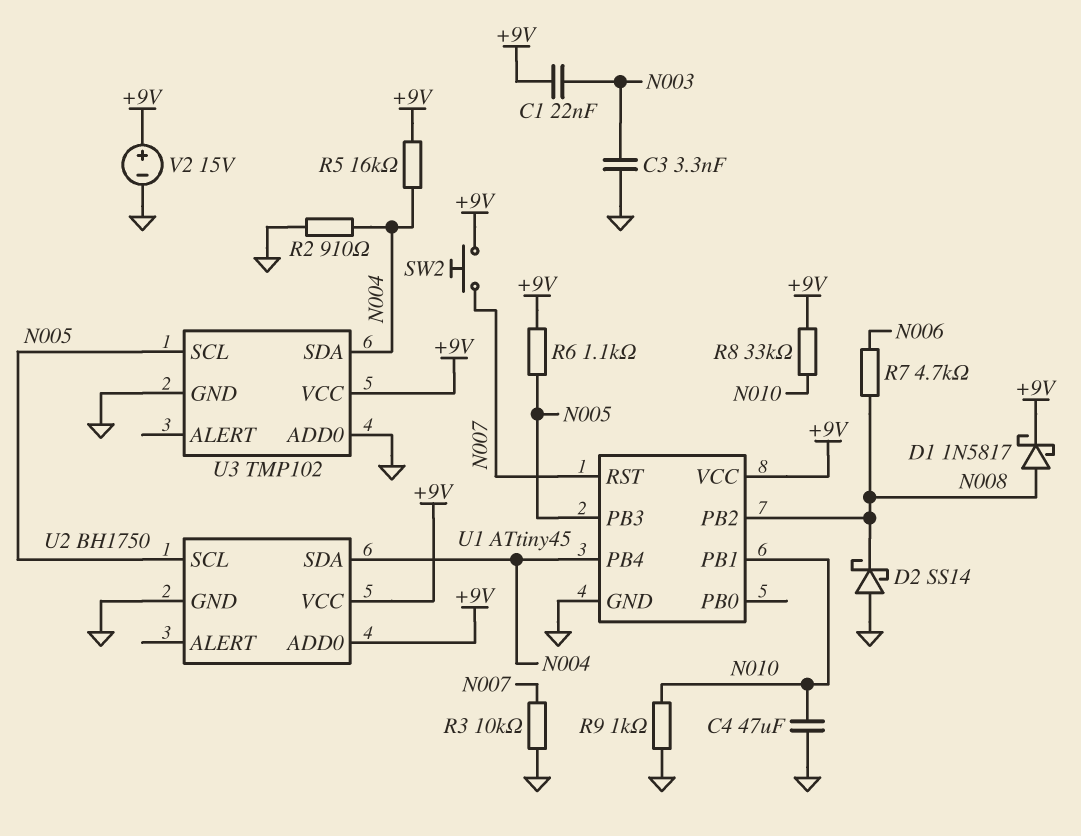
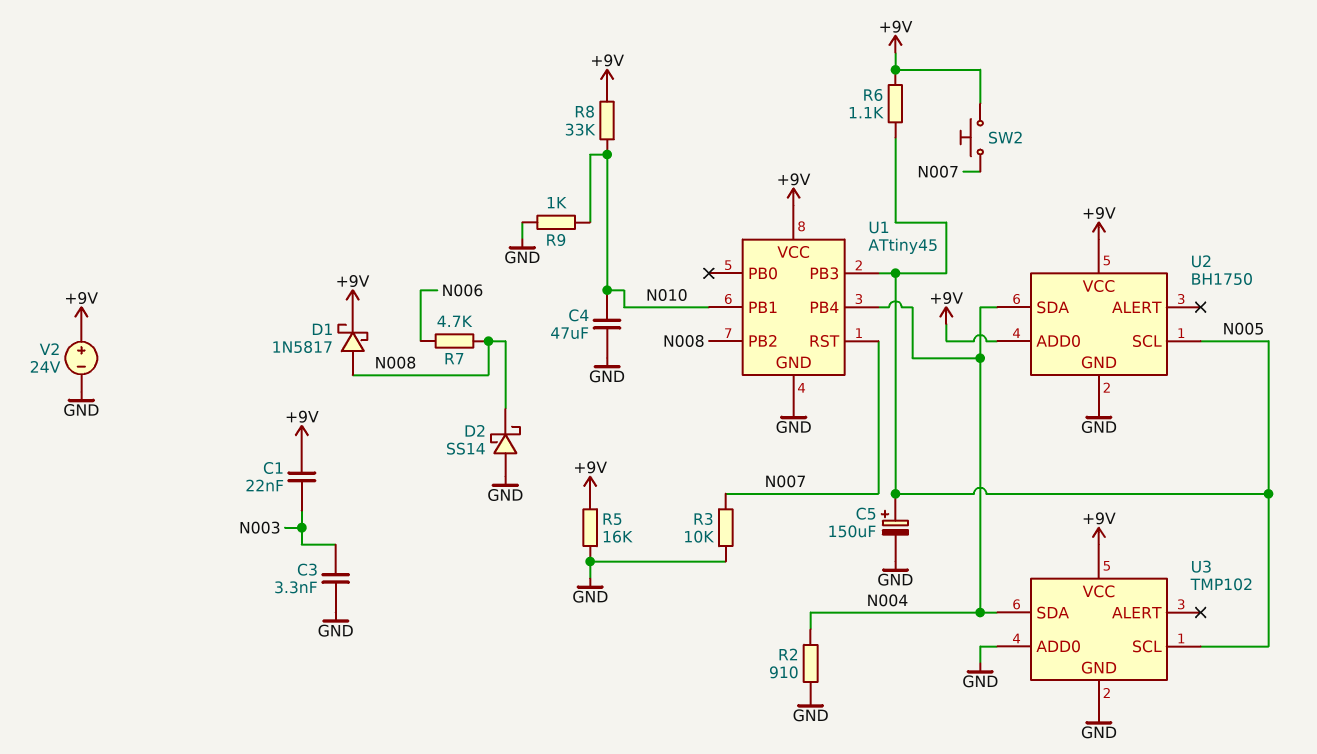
C5: none -> 150uF (plus N005, minus GND)
R5: 16k (+9V, N004) -> 16k (+9V, GND)
V2: 15V (plus +9V, minus GND) -> 24V (plus +9V, minus GND)

